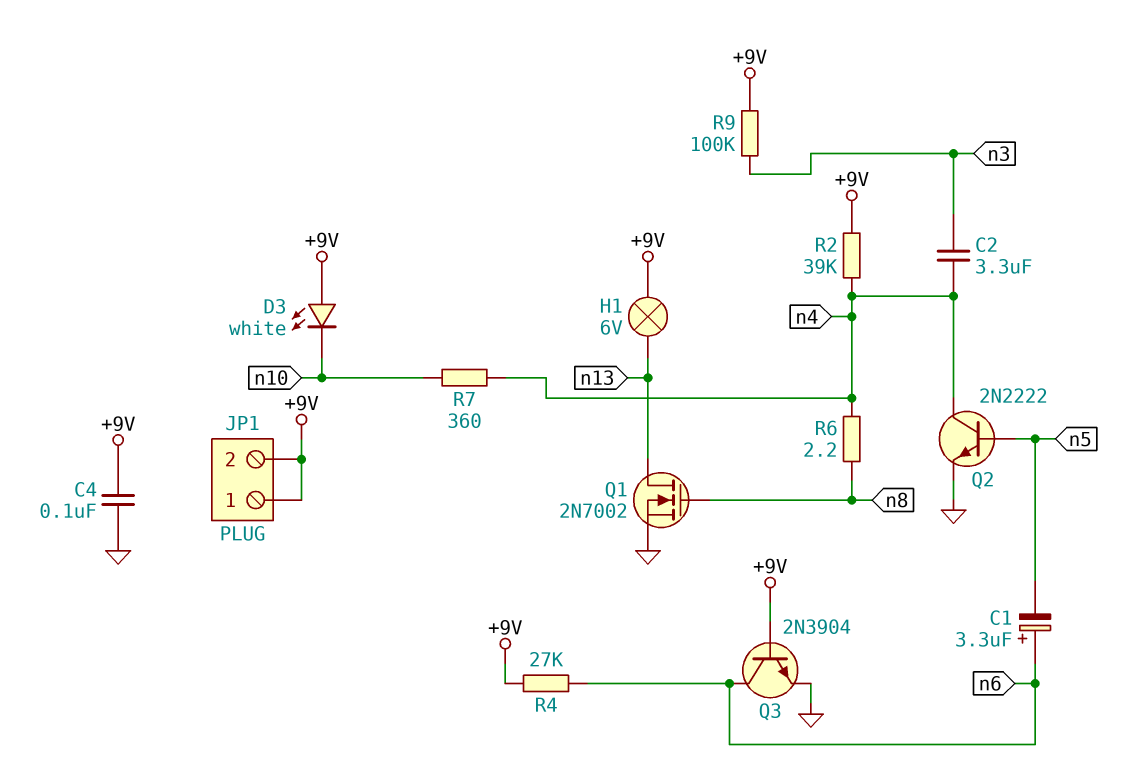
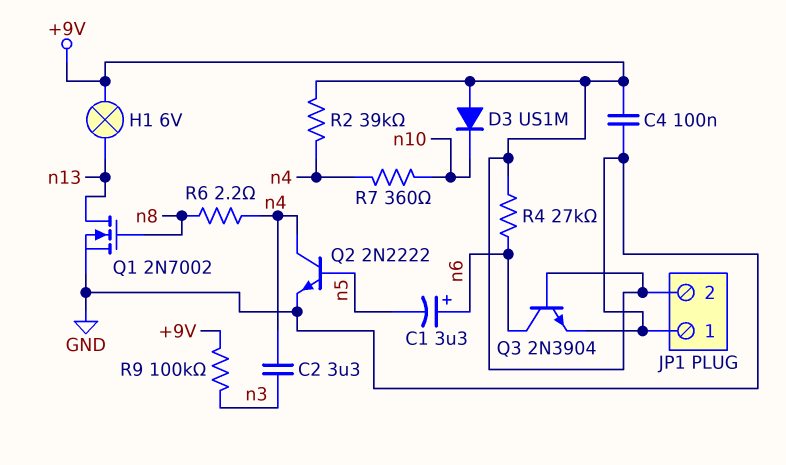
D3: LED white (A +9V, K n10) -> diode US1M (A +9V, K n10)
JP1 pin 1: +9V -> GND

